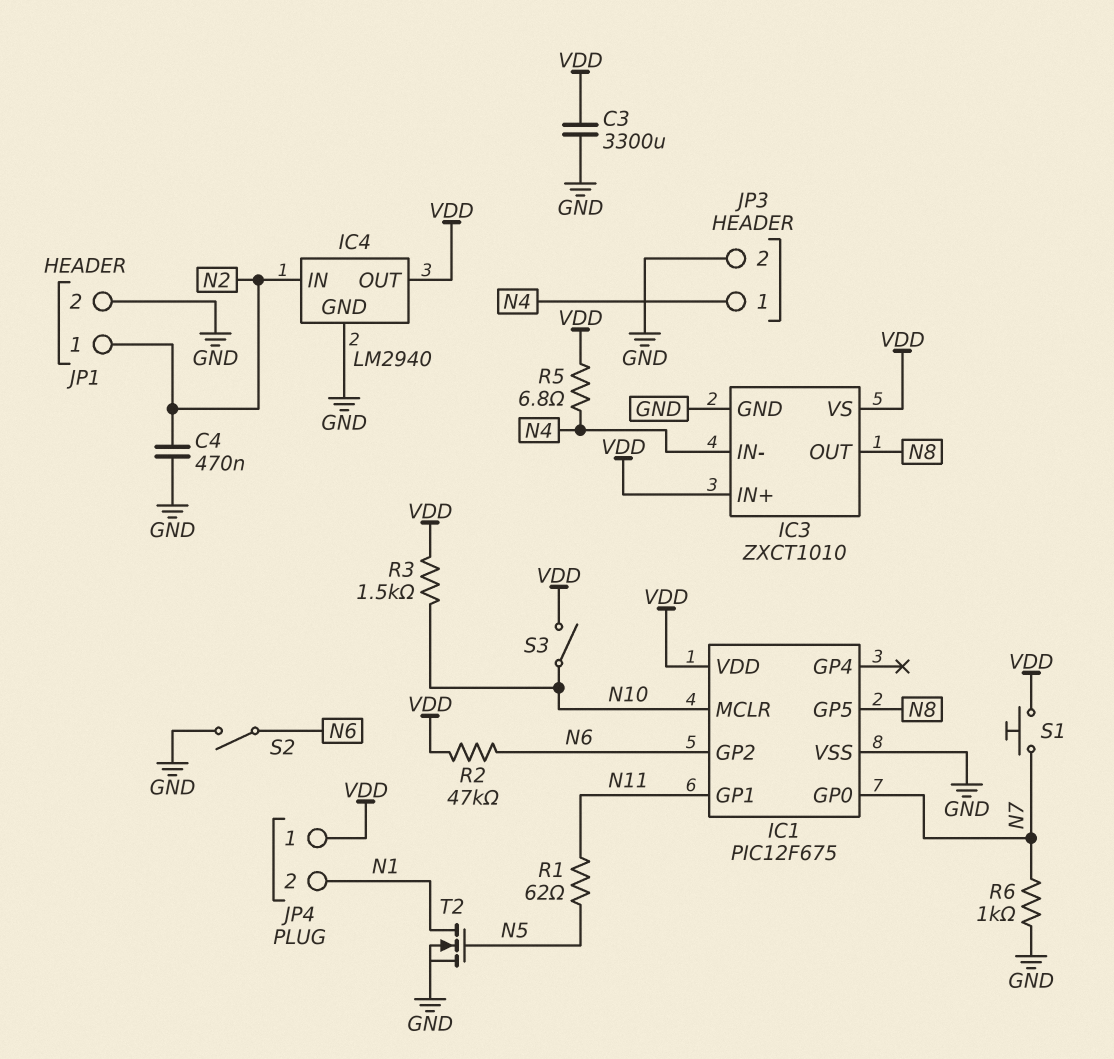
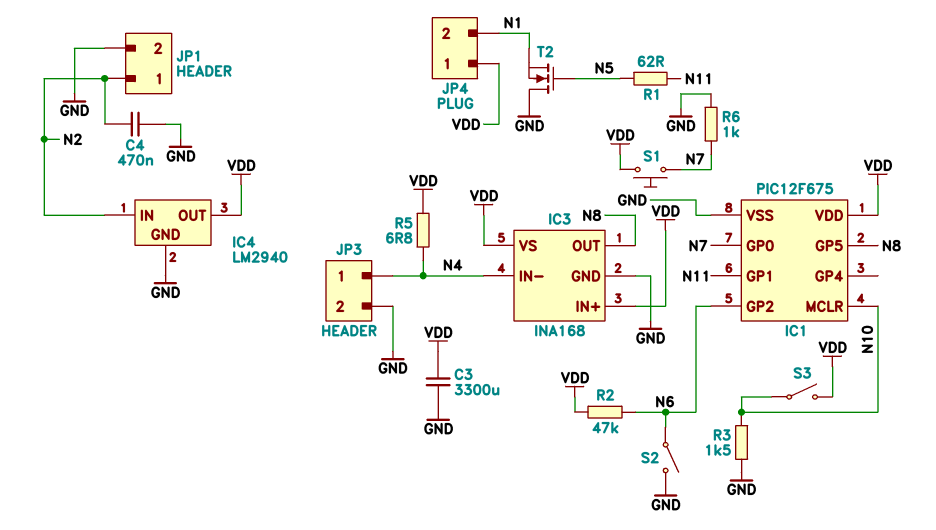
IC3: ZXCT1010 -> INA168
R3: 1.5k (N10, VDD) -> 1.5k (GND, N10)
T2: NMOS (G N5, D N1, S GND) -> NMOS (G N5, D GND, S N1)

